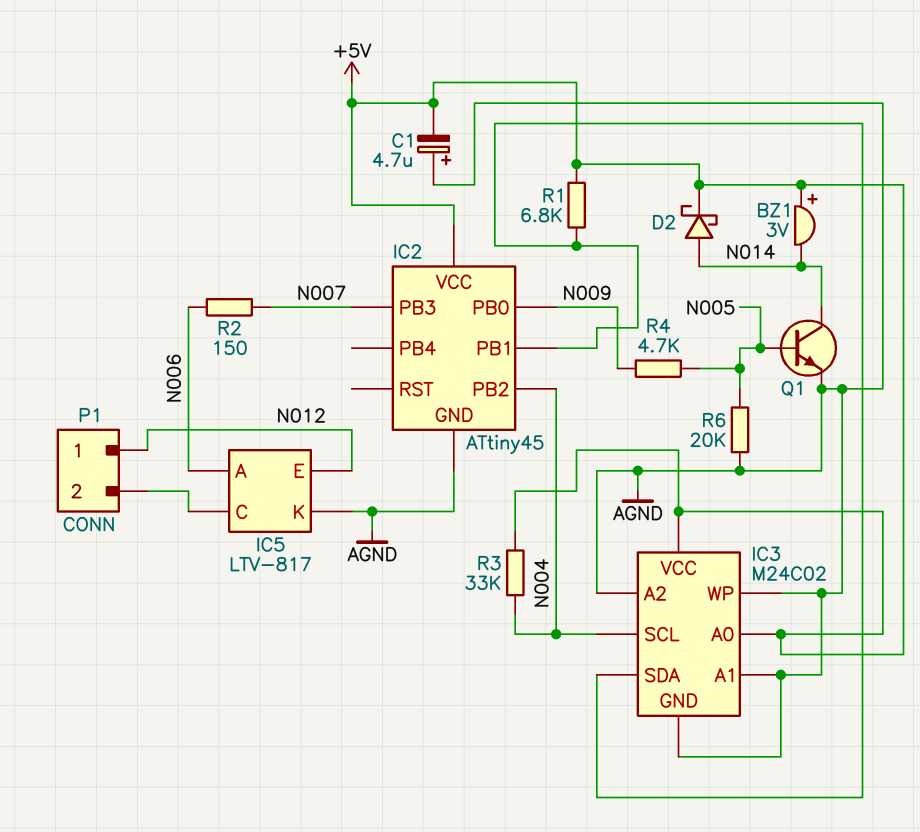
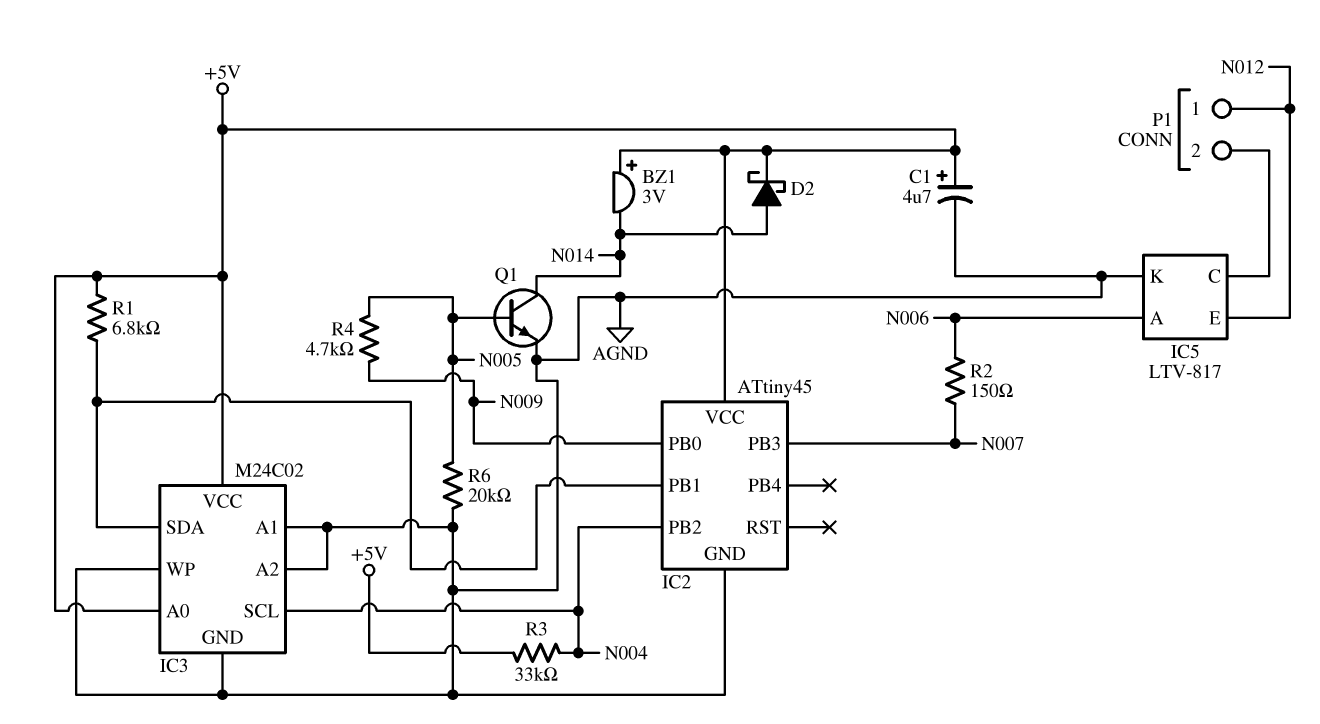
C1: 4.7uF (plus AGND, minus +5V) -> 4.7uF (plus +5V, minus AGND)

